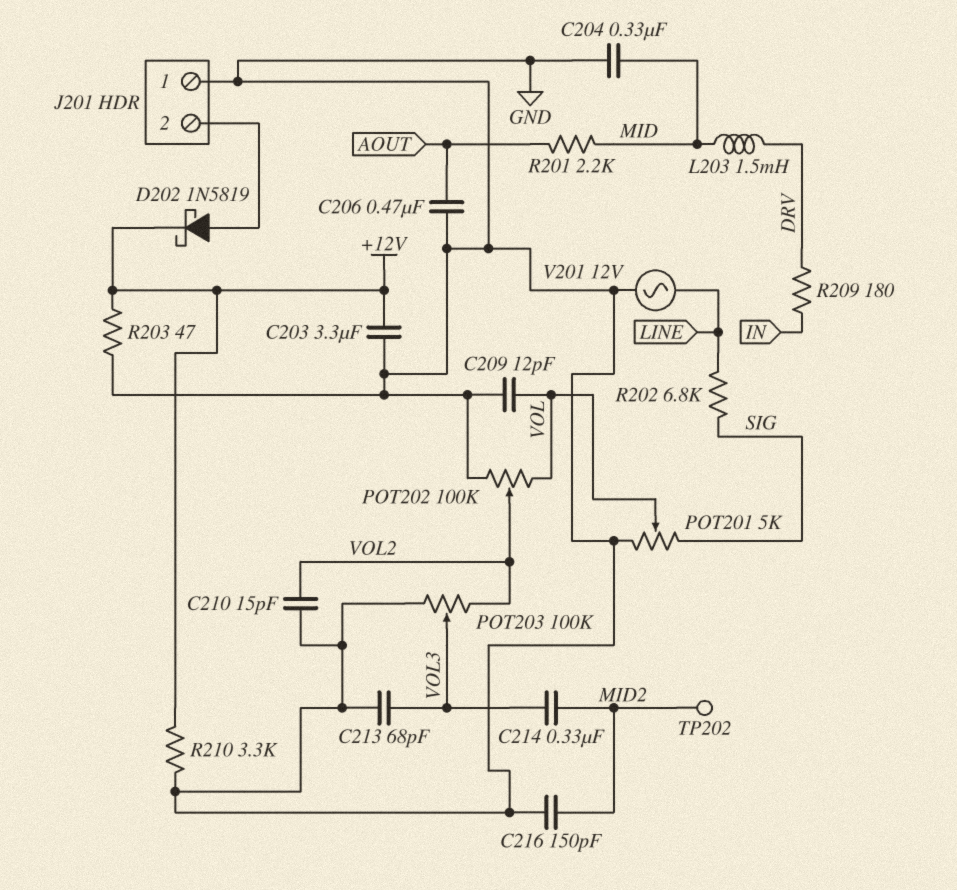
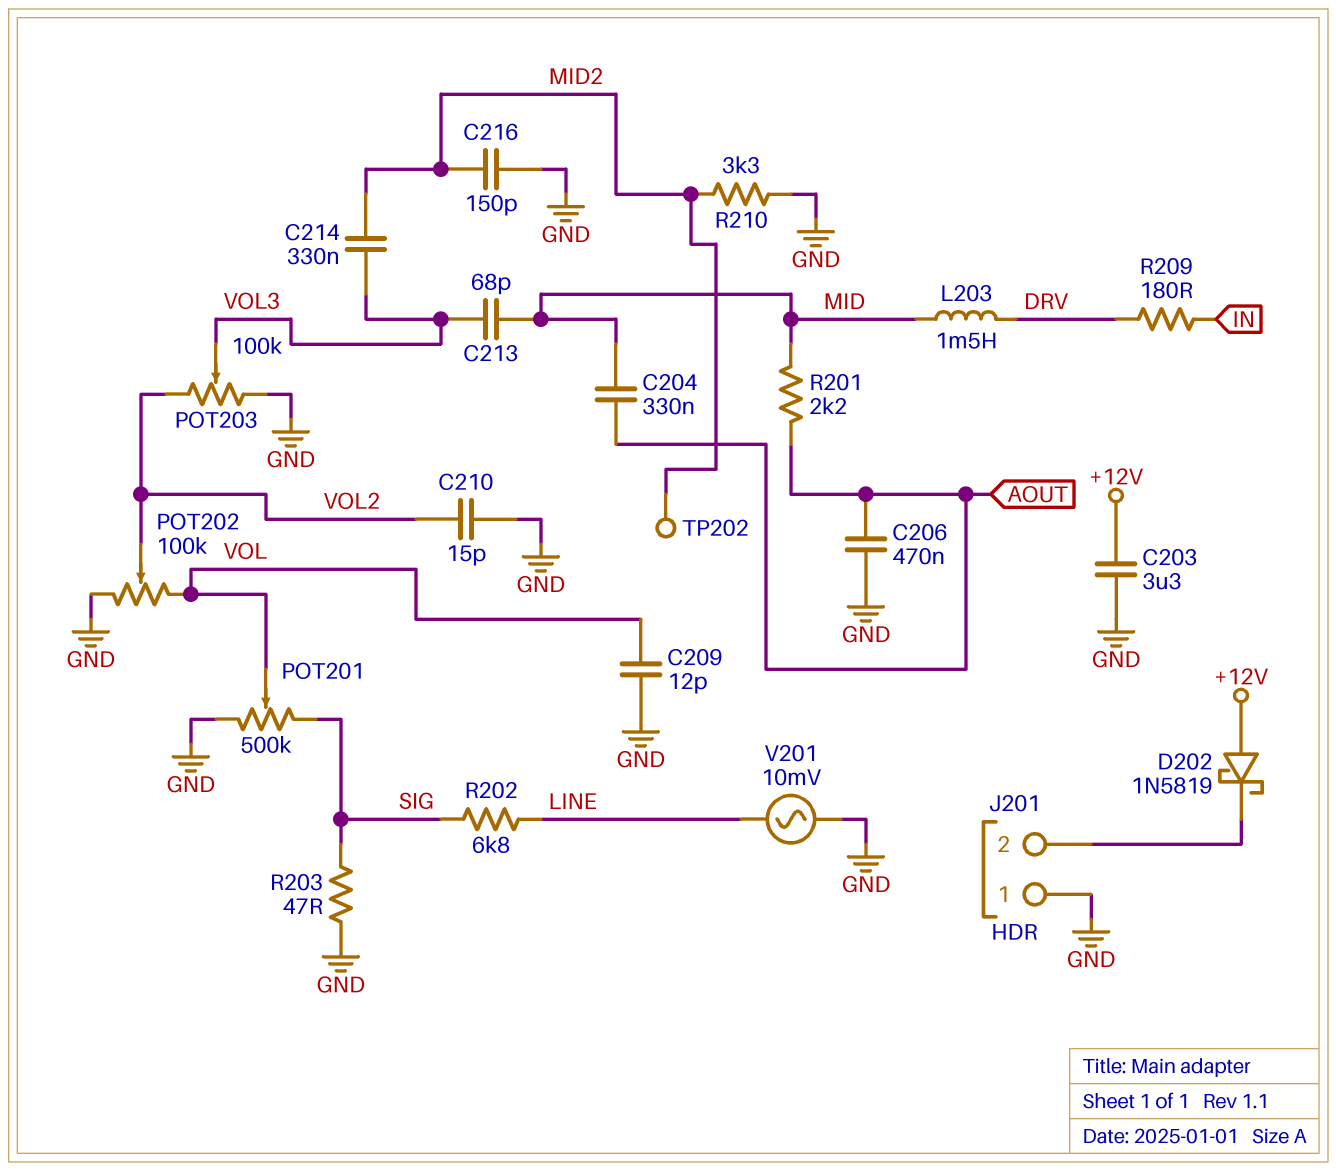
C204: 330nF (GND, MID) -> 330nF (AOUT, MID)
C213: 68pF (GND, VOL3) -> 68pF (MID, VOL3)
D202: schottky 1N5819 (A J201/2, K +12V) -> schottky 1N5819 (A +12V, K J201/2)
POT201: 5k (GND, SIG, wiper VOL) -> 500k (GND, SIG, wiper VOL)
R203: 47 (+12V, GND) -> 47 (GND, SIG)
R210: 3.3k (+12V, GND) -> 3.3k (GND, MID2)
V201: AC 12V (GND, LINE) -> AC 10mV (GND, LINE)

